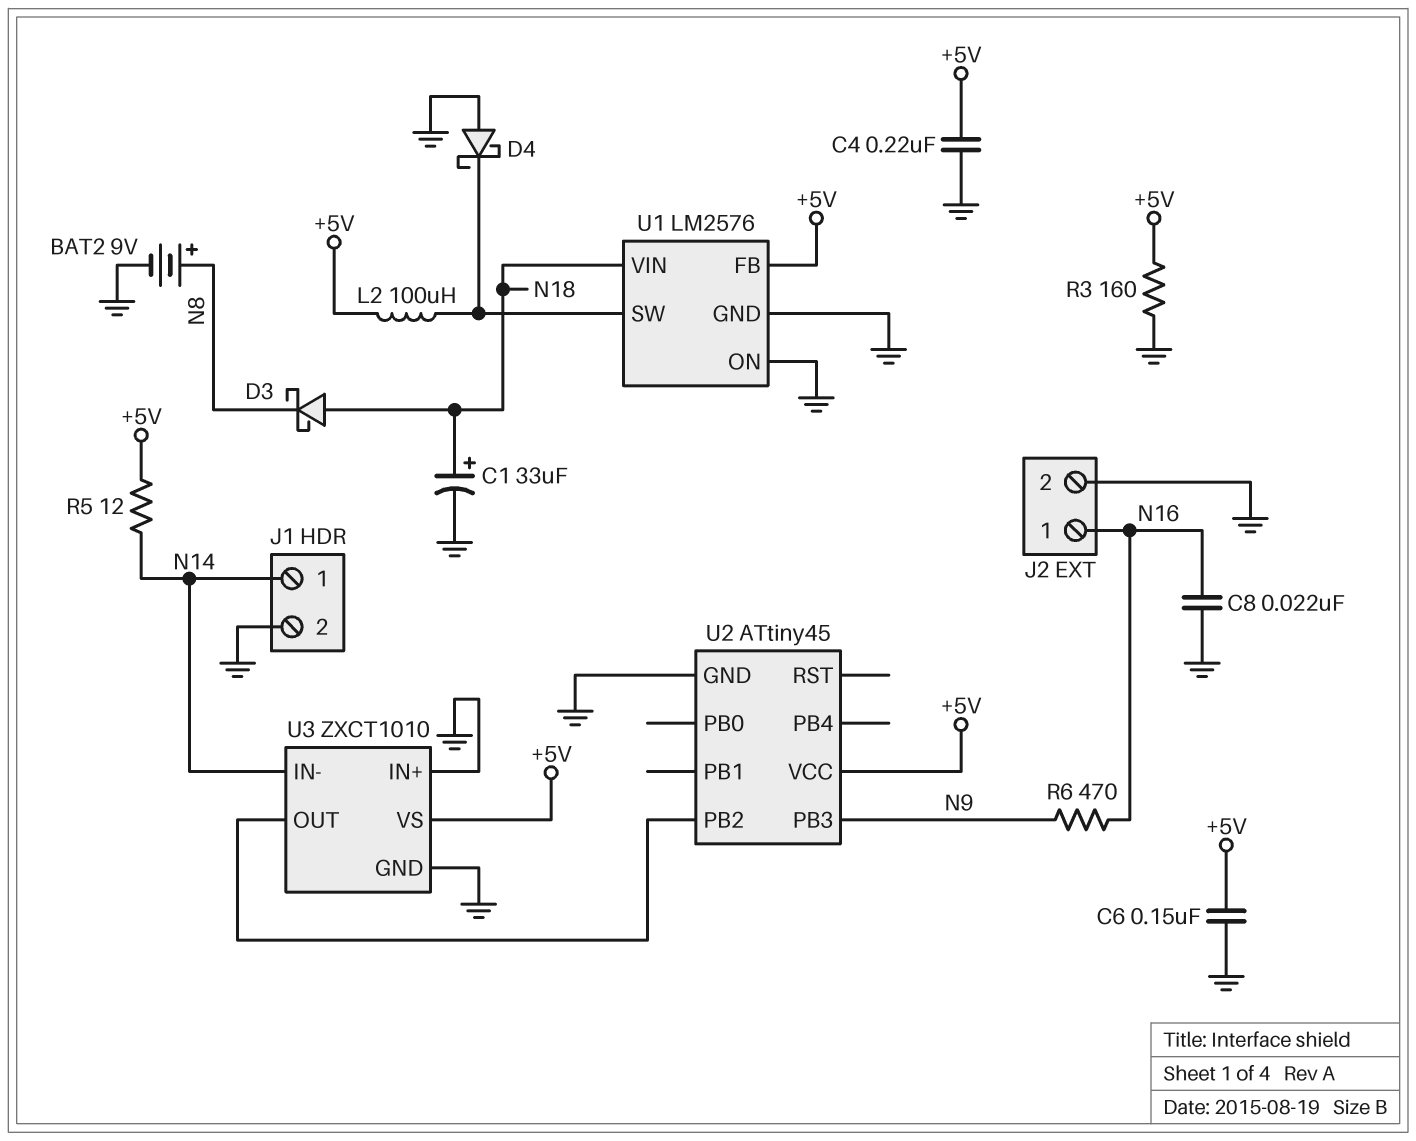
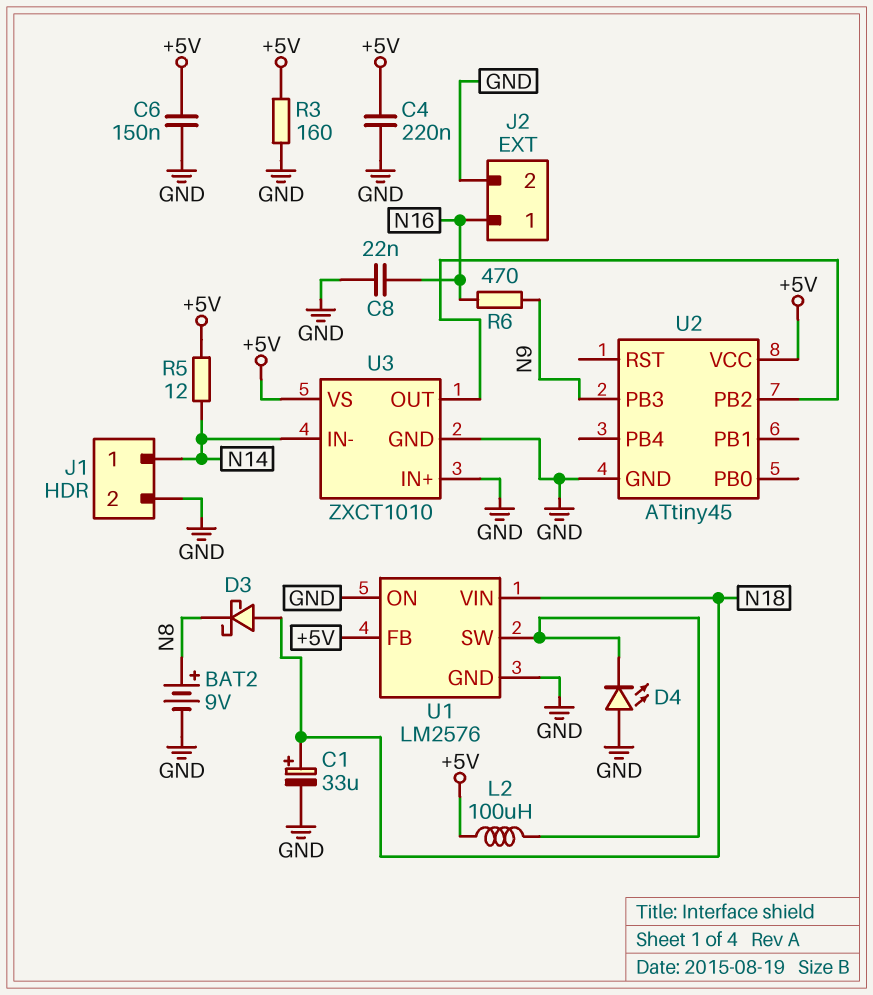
D4: schottky (A GND, K U1/SW) -> LED (A GND, K U1/SW)

